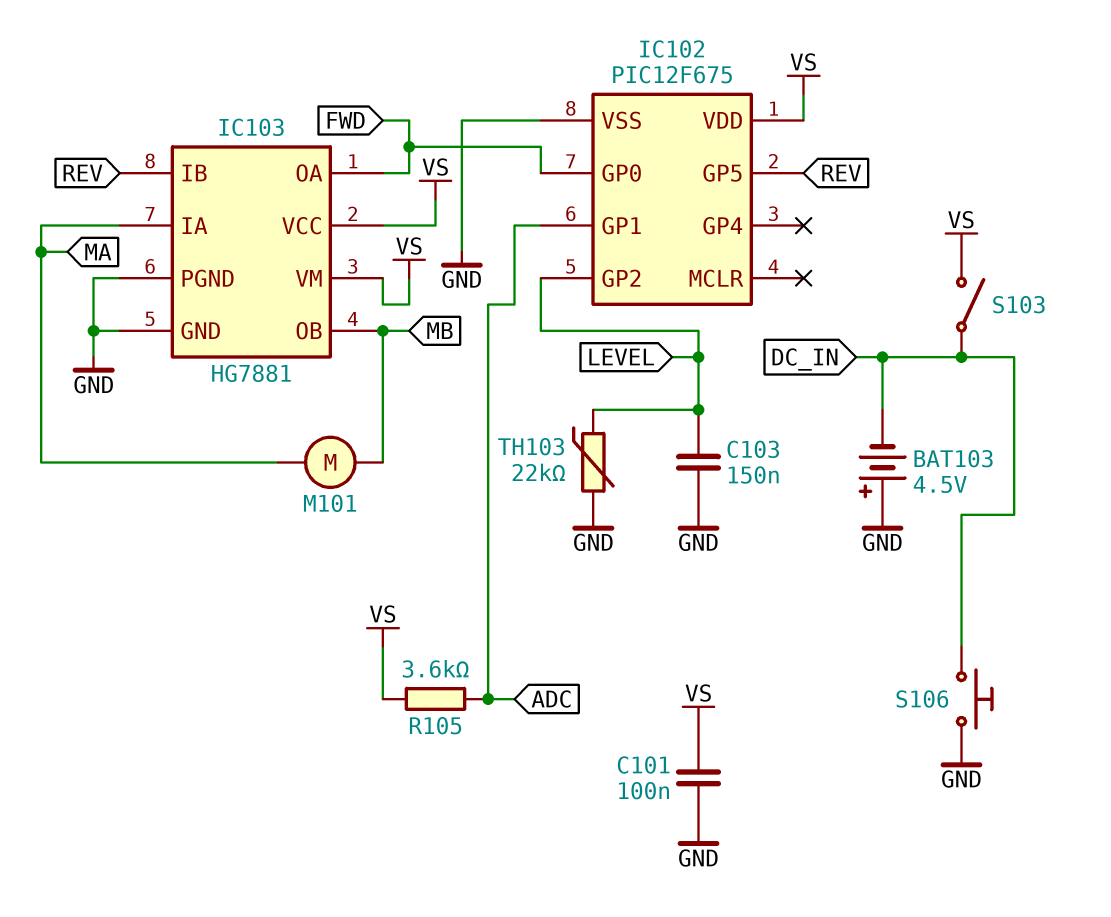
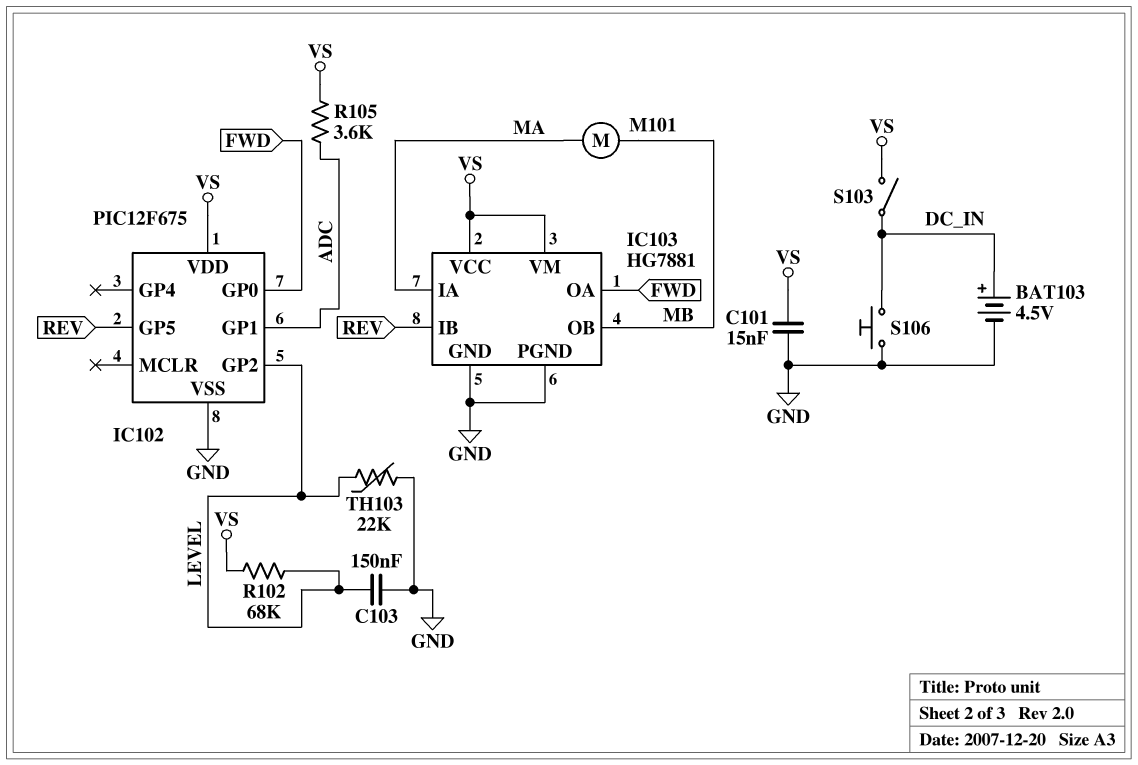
BAT103: 4.5V (plus GND, minus DC_IN) -> 4.5V (plus DC_IN, minus GND)
C101: 100nF (GND, VS) -> 15nF (GND, VS)
R102: none -> 68k (LEVEL, VS)

